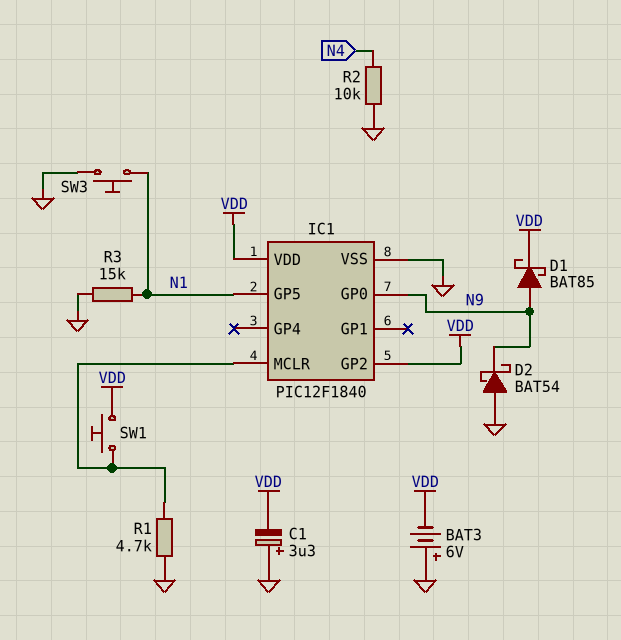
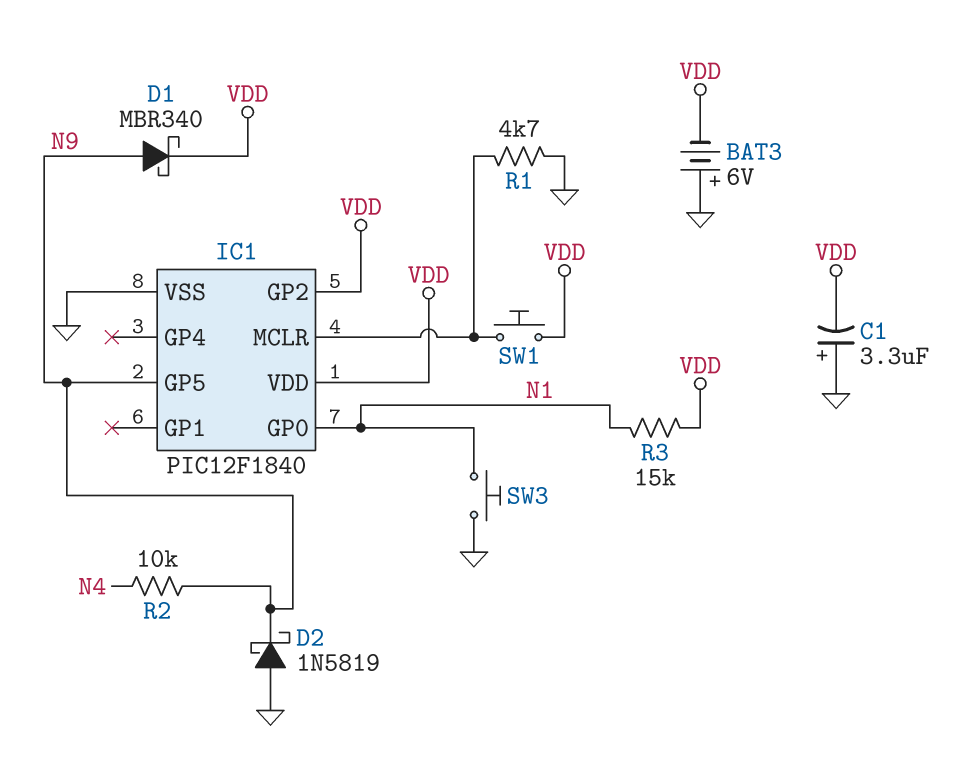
D1: schottky BAT85 (A N9, K VDD) -> schottky MBR340 (A N9, K VDD)
D2: schottky BAT54 (A GND, K N9) -> schottky 1N5819 (A GND, K N9)
IC1 pin GP0: N9 -> N1
IC1 pin GP5: N1 -> N9
R2: 10k (GND, N4) -> 10k (N4, N9)
R3: 15k (GND, N1) -> 15k (N1, VDD)

